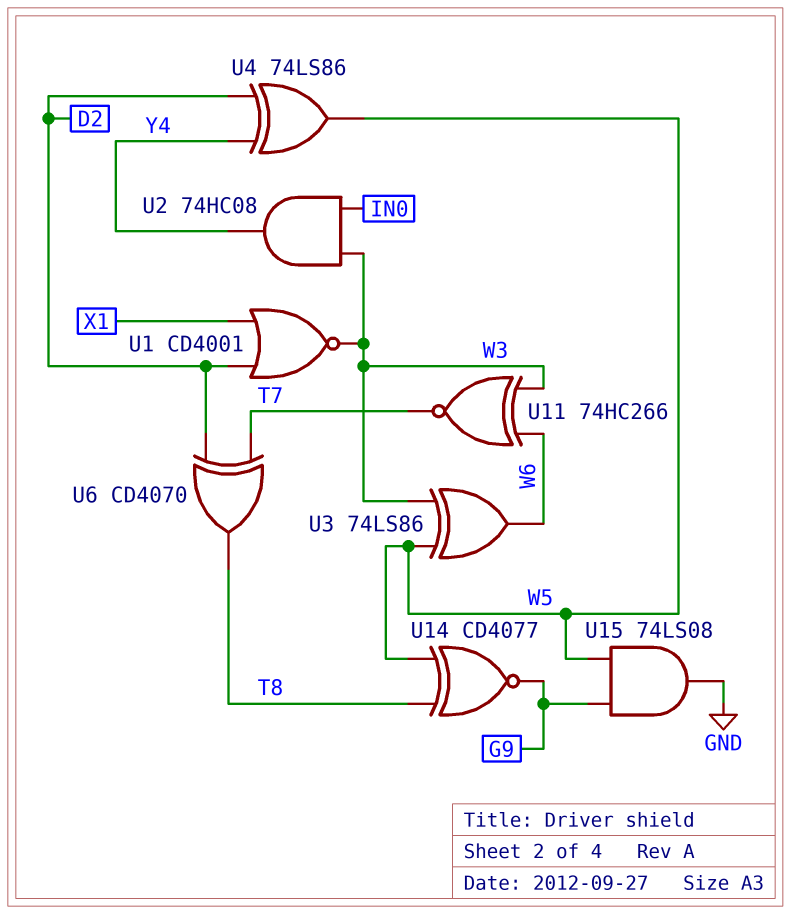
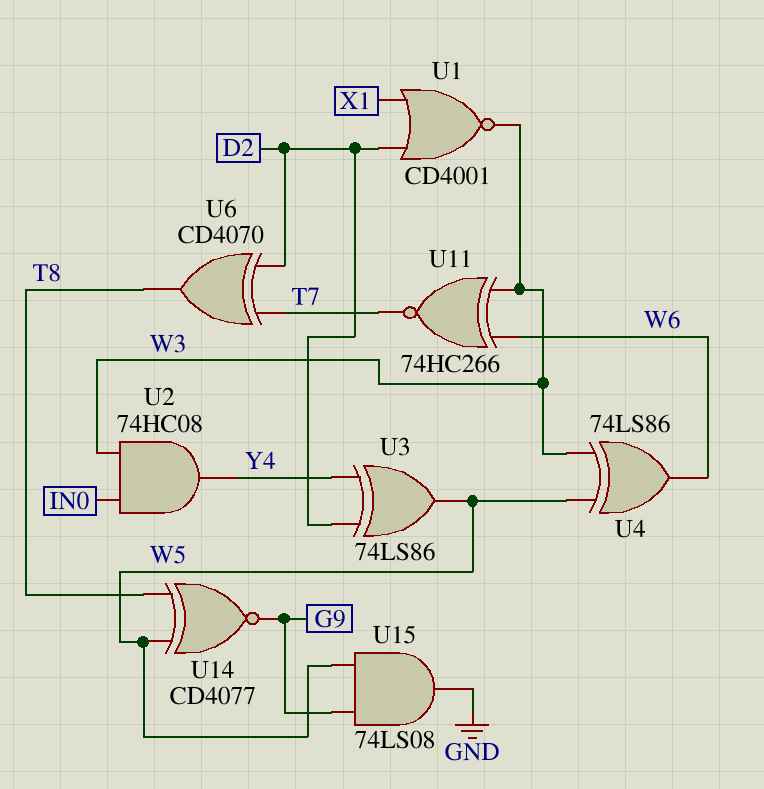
U3: XOR 74LS86 (in W3, in W5, out W6) -> XOR 74LS86 (in D2, in Y4, out W5)
U4: XOR 74LS86 (in D2, in Y4, out W5) -> XOR 74LS86 (in W3, in W5, out W6)

